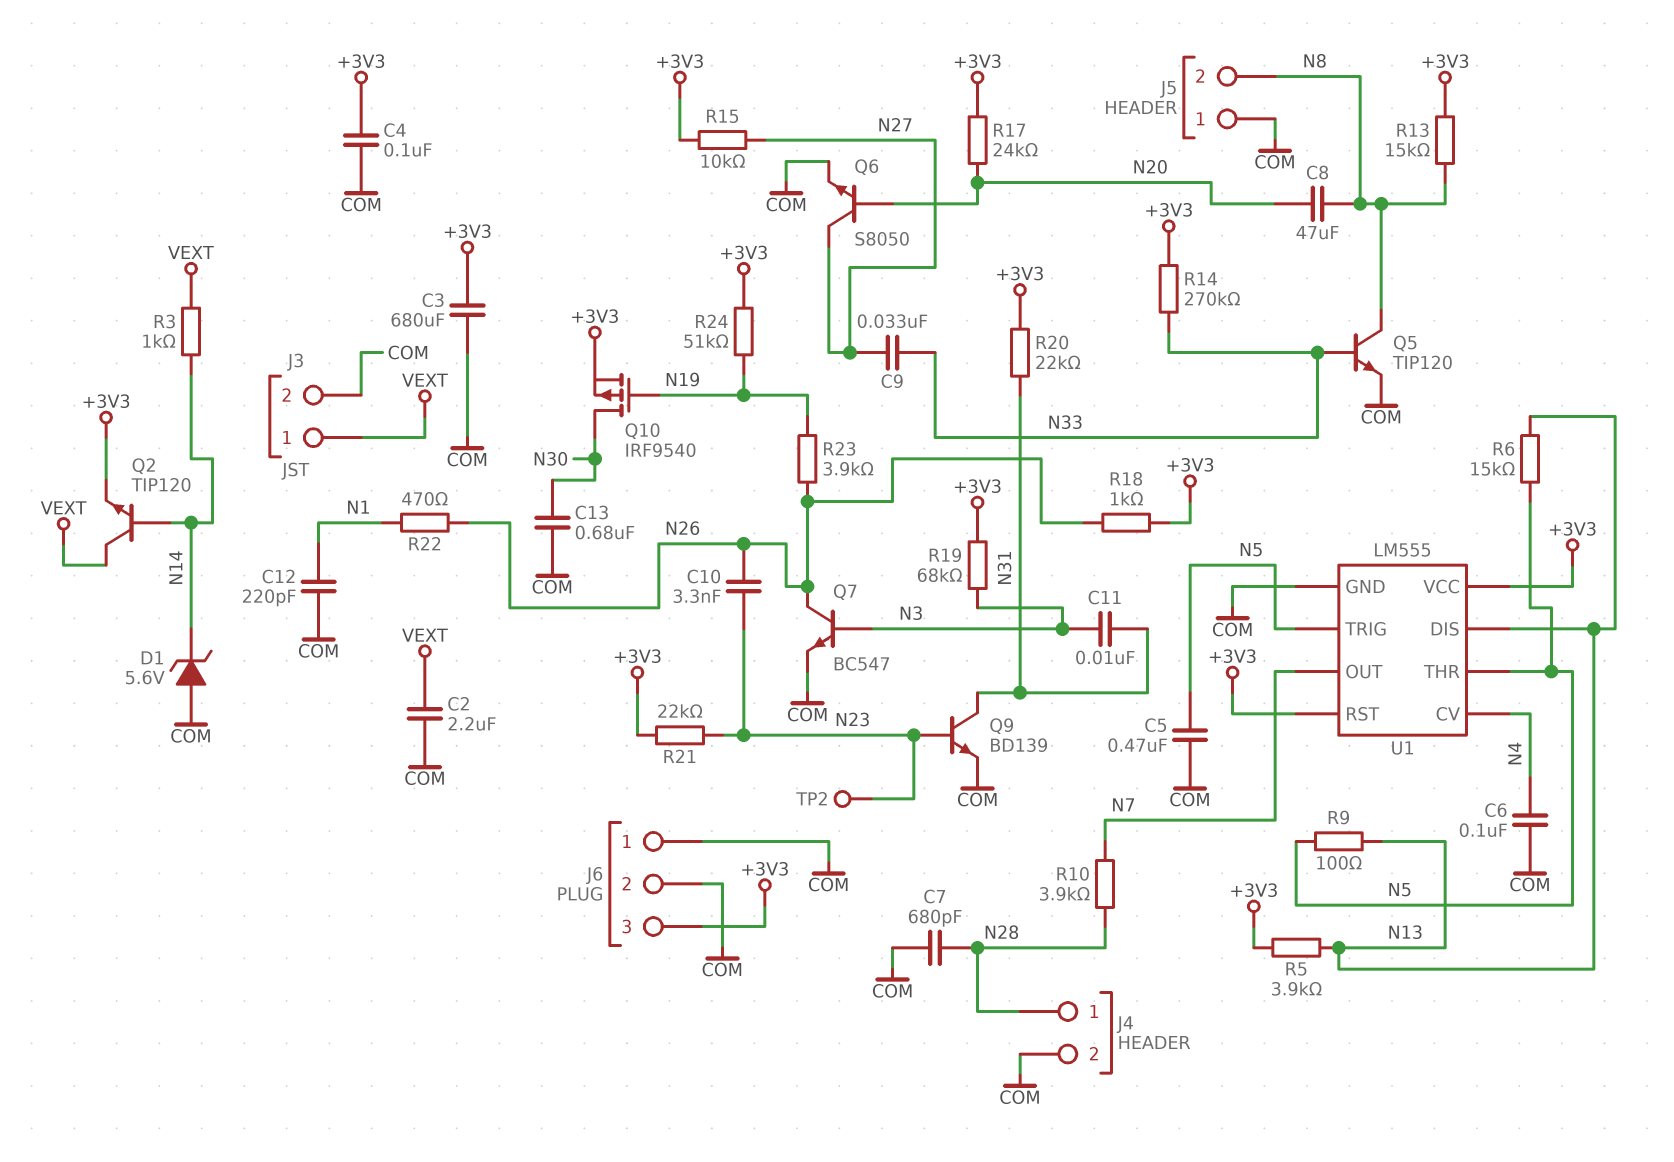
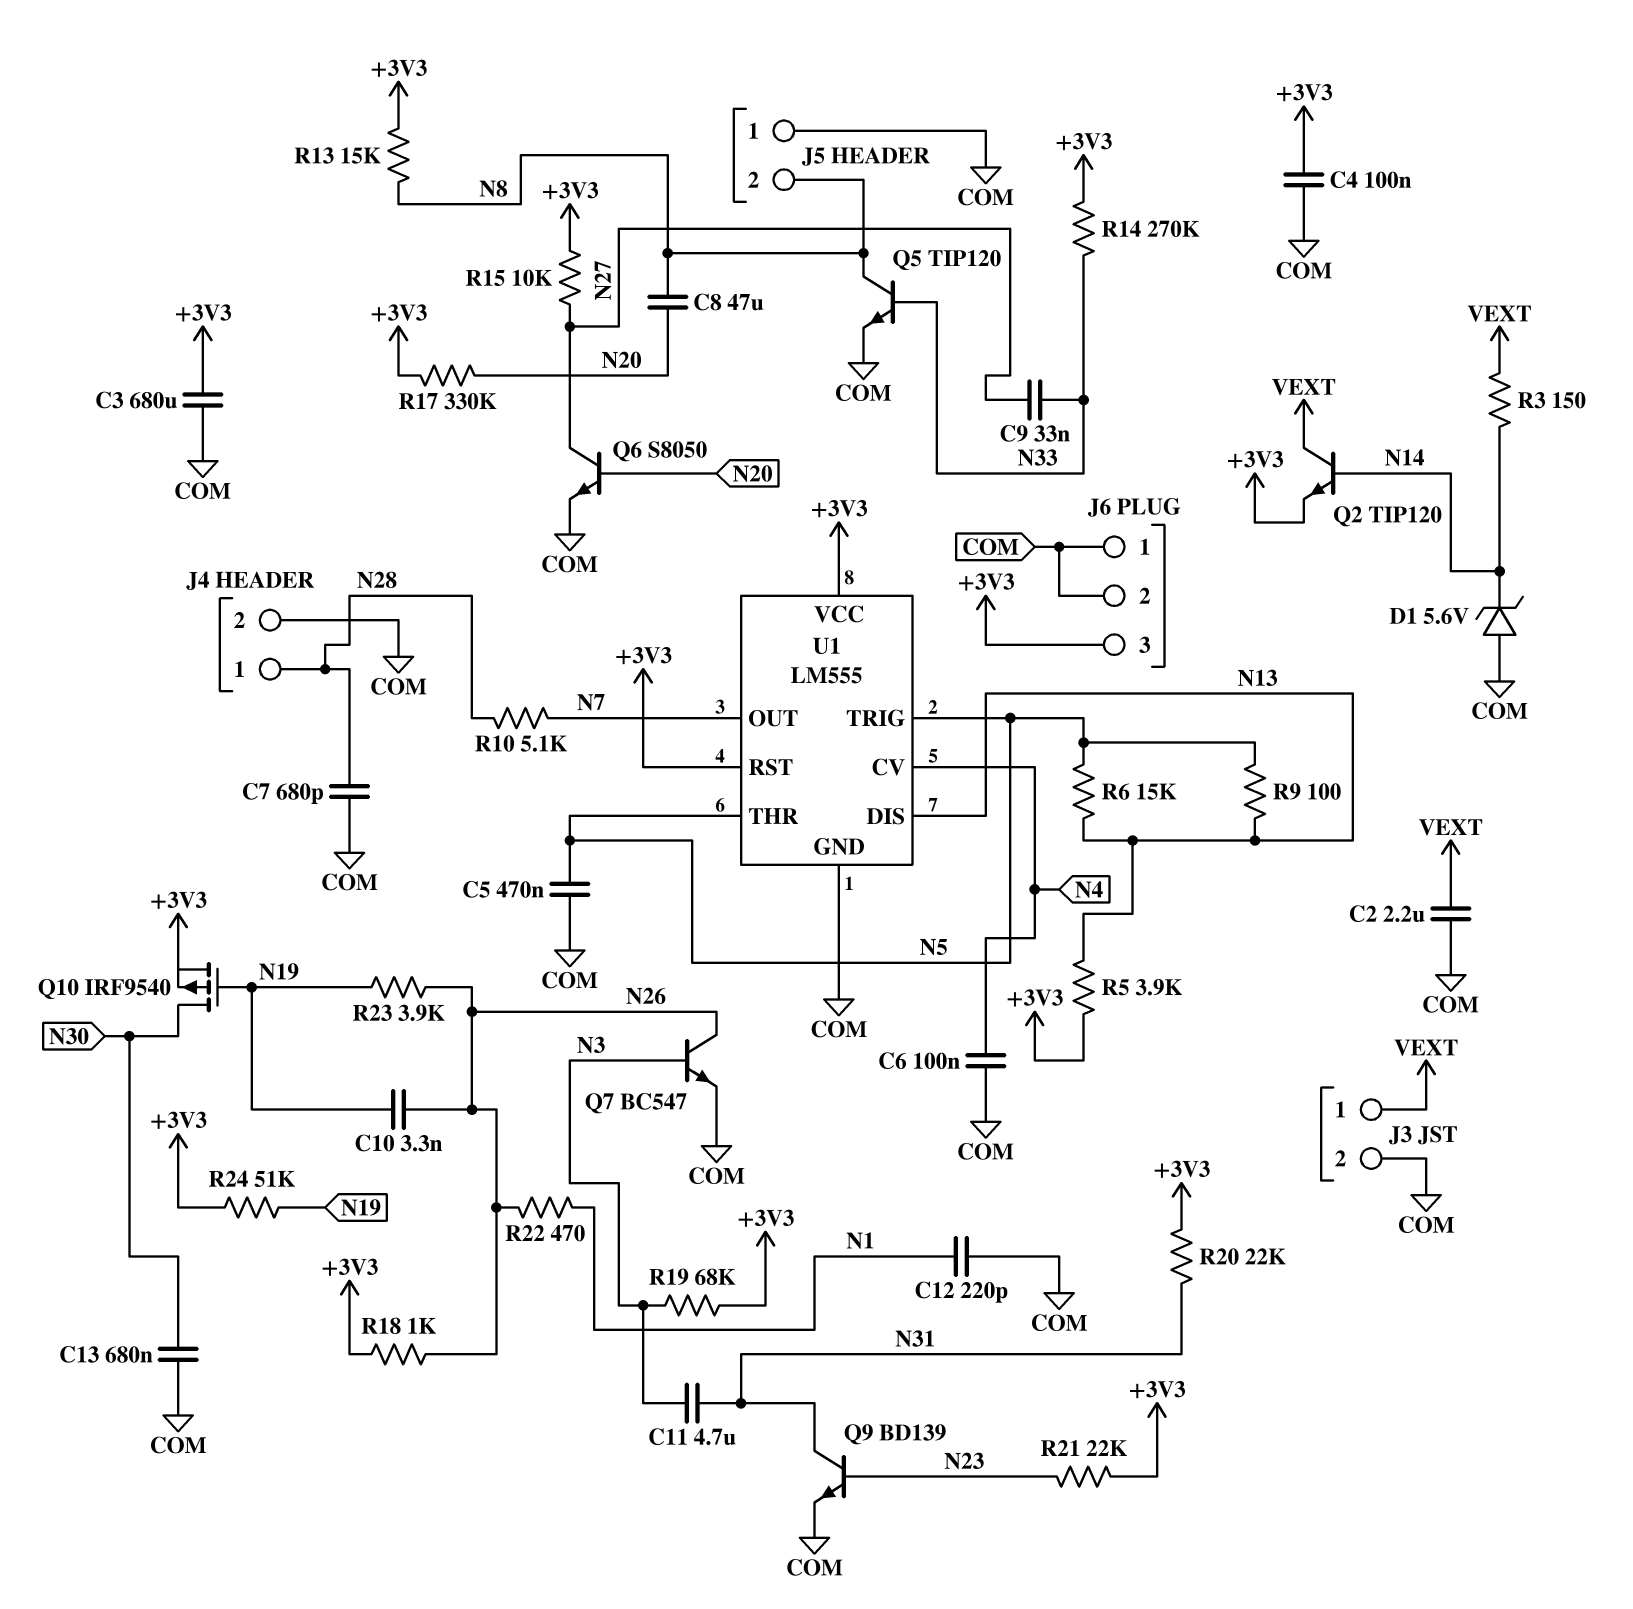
C10: 3.3nF (N23, N26) -> 3.3nF (N19, N26)
C11: 10nF (N3, N31) -> 4.7uF (N3, N31)
R3: 1k (N14, VEXT) -> 150 (N14, VEXT)
R10: 3.9k (N7, N28) -> 5.1k (N7, N28)
R17: 24k (+3V3, N20) -> 330k (+3V3, N20)
TP2: test point (N23) -> none

